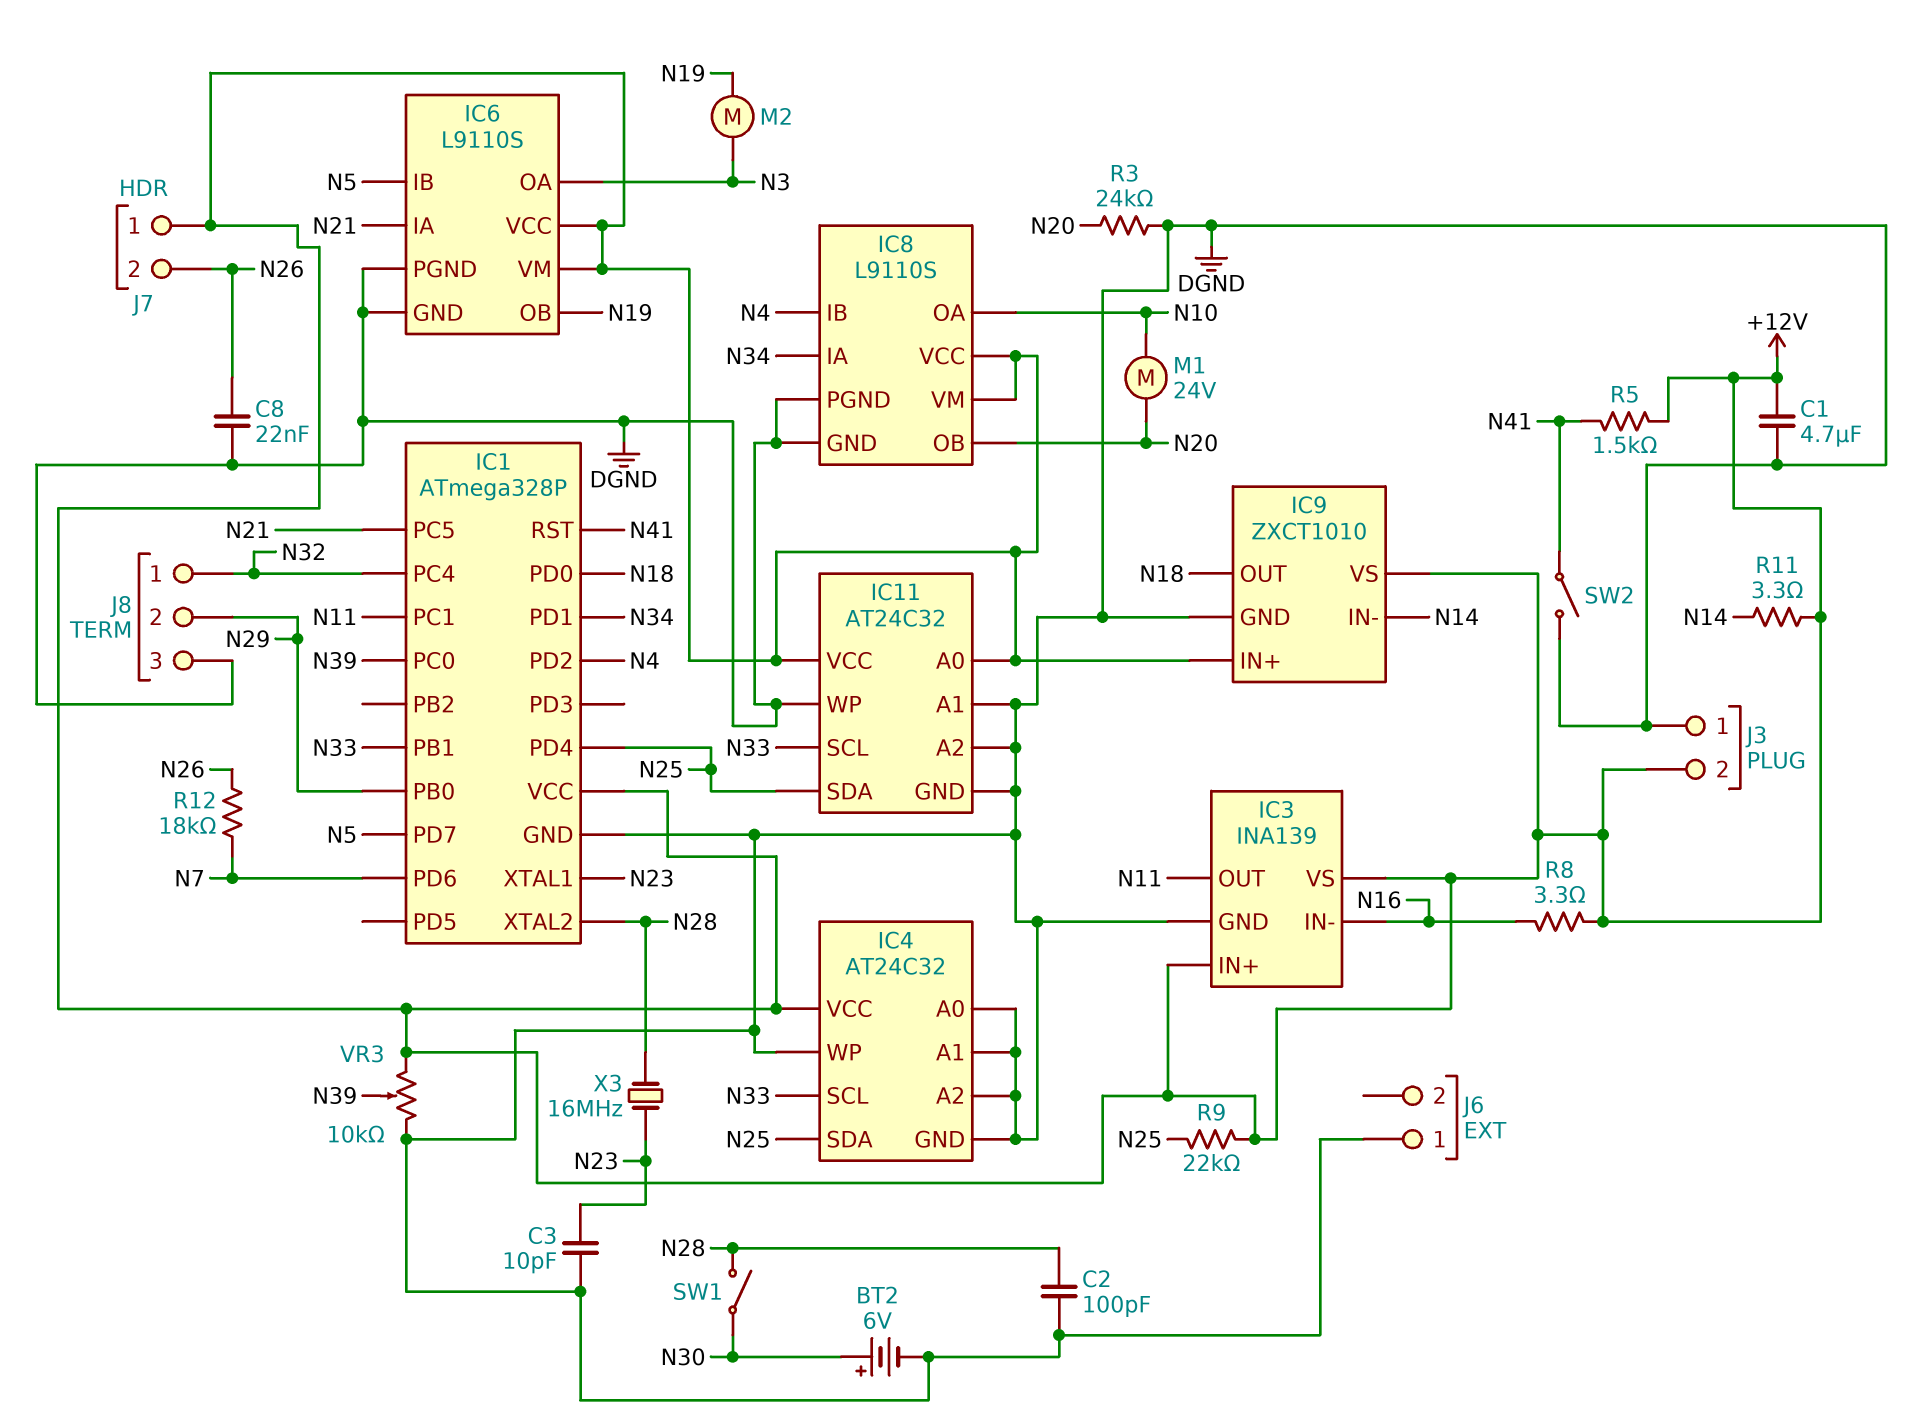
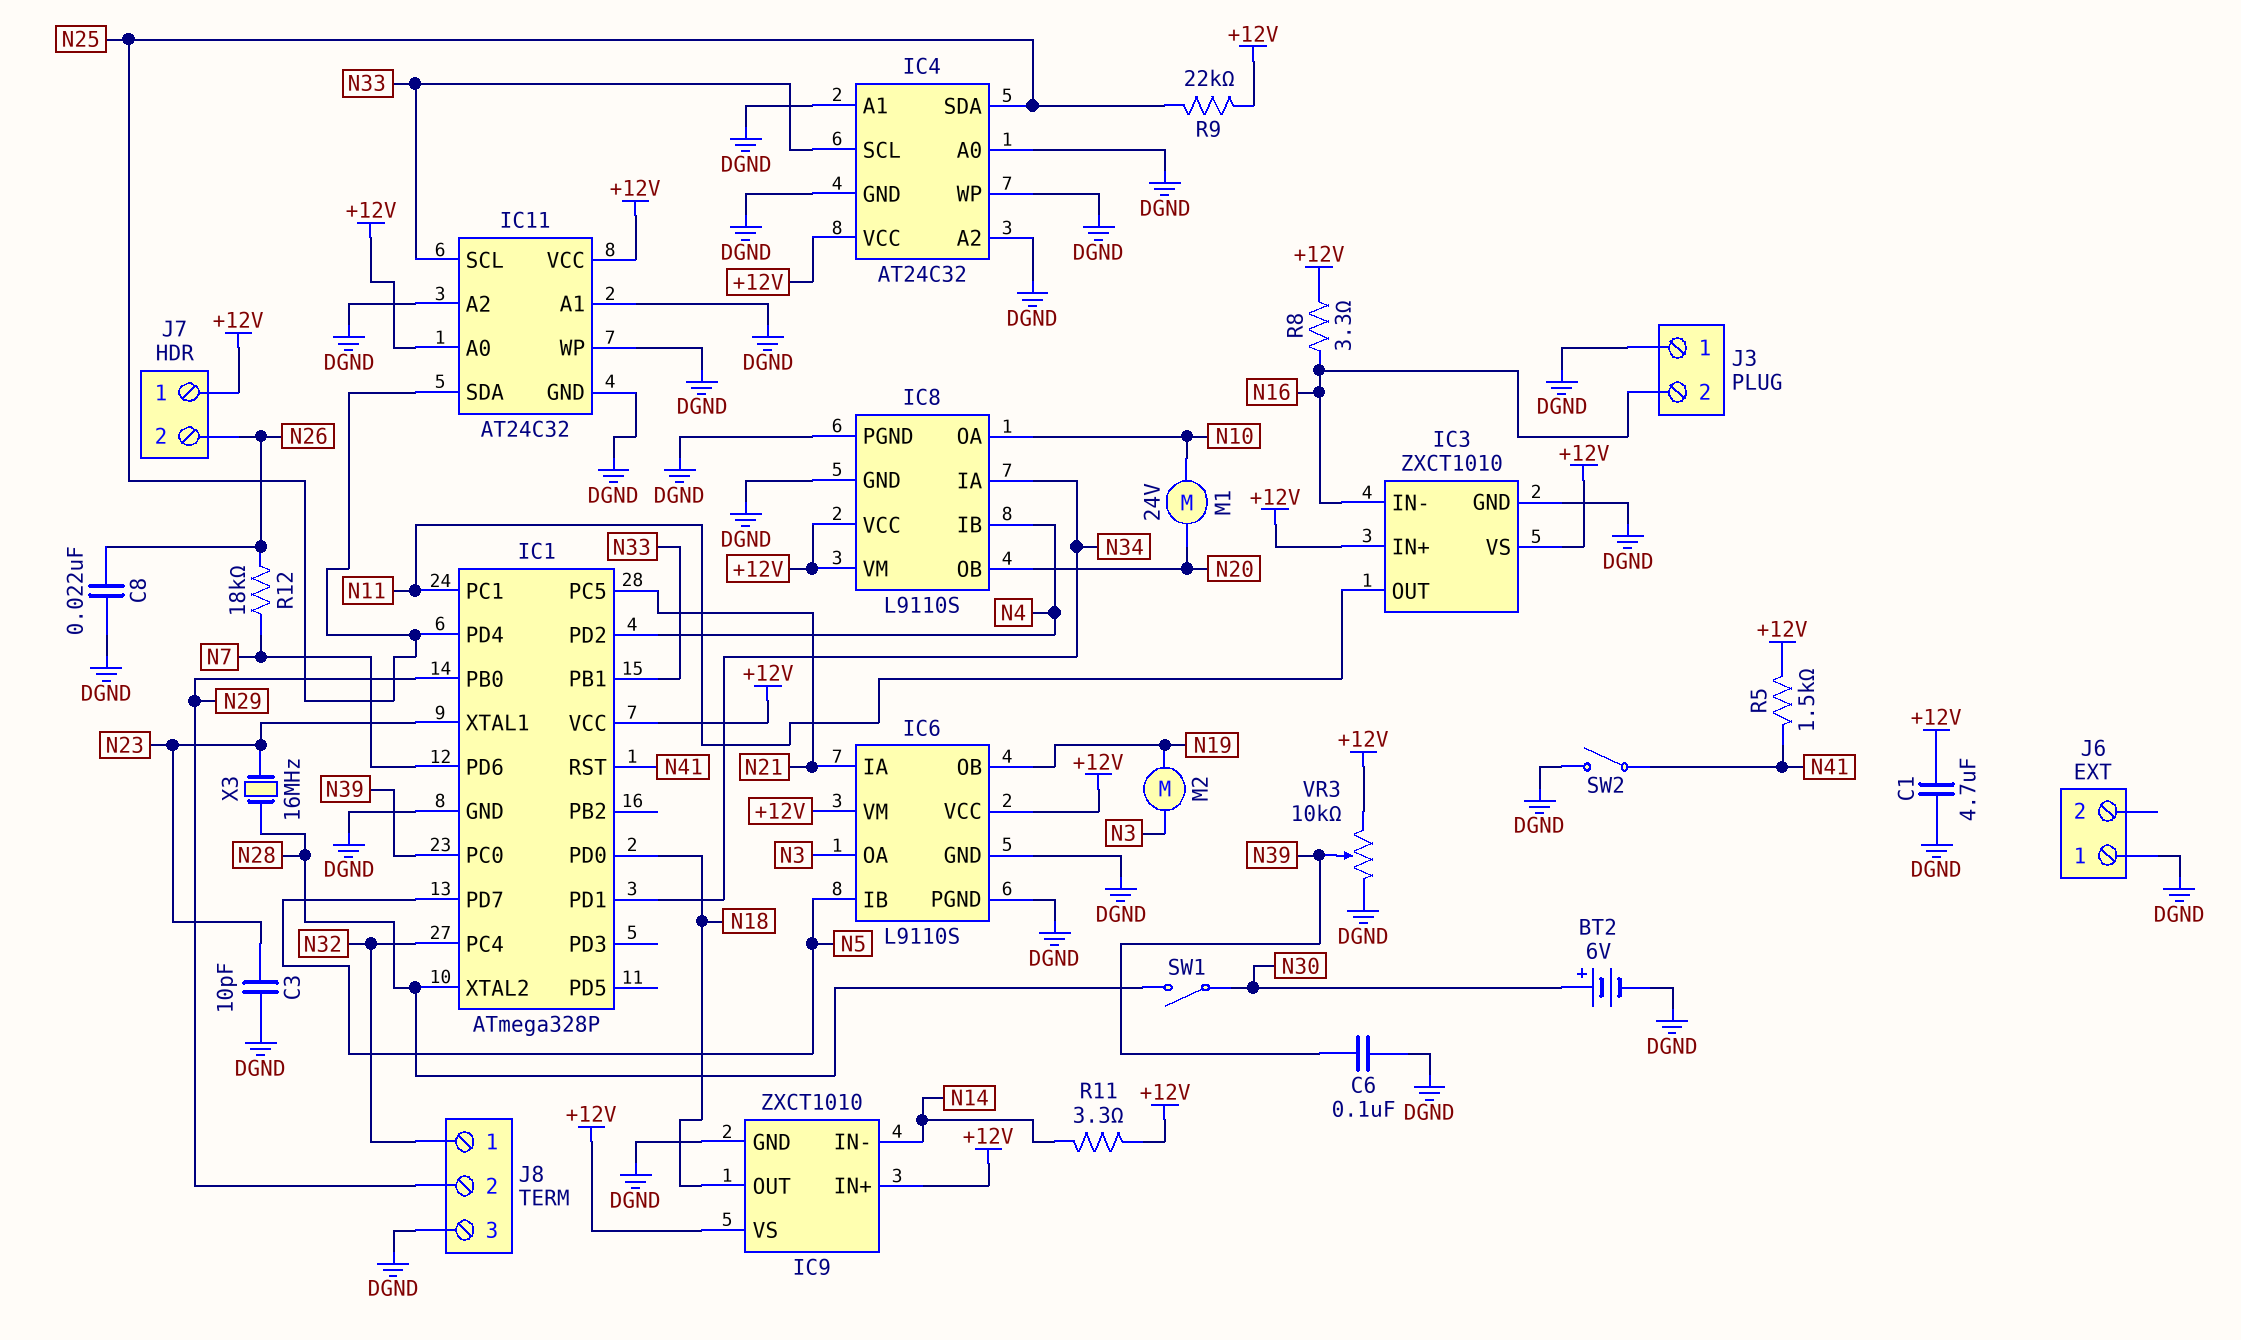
C2: 100pF (DGND, N28) -> none
C6: none -> 100nF (DGND, N39)
IC3: INA139 -> ZXCT1010
J3 pin 2: +12V -> N16
R3: 24k (DGND, N20) -> none

